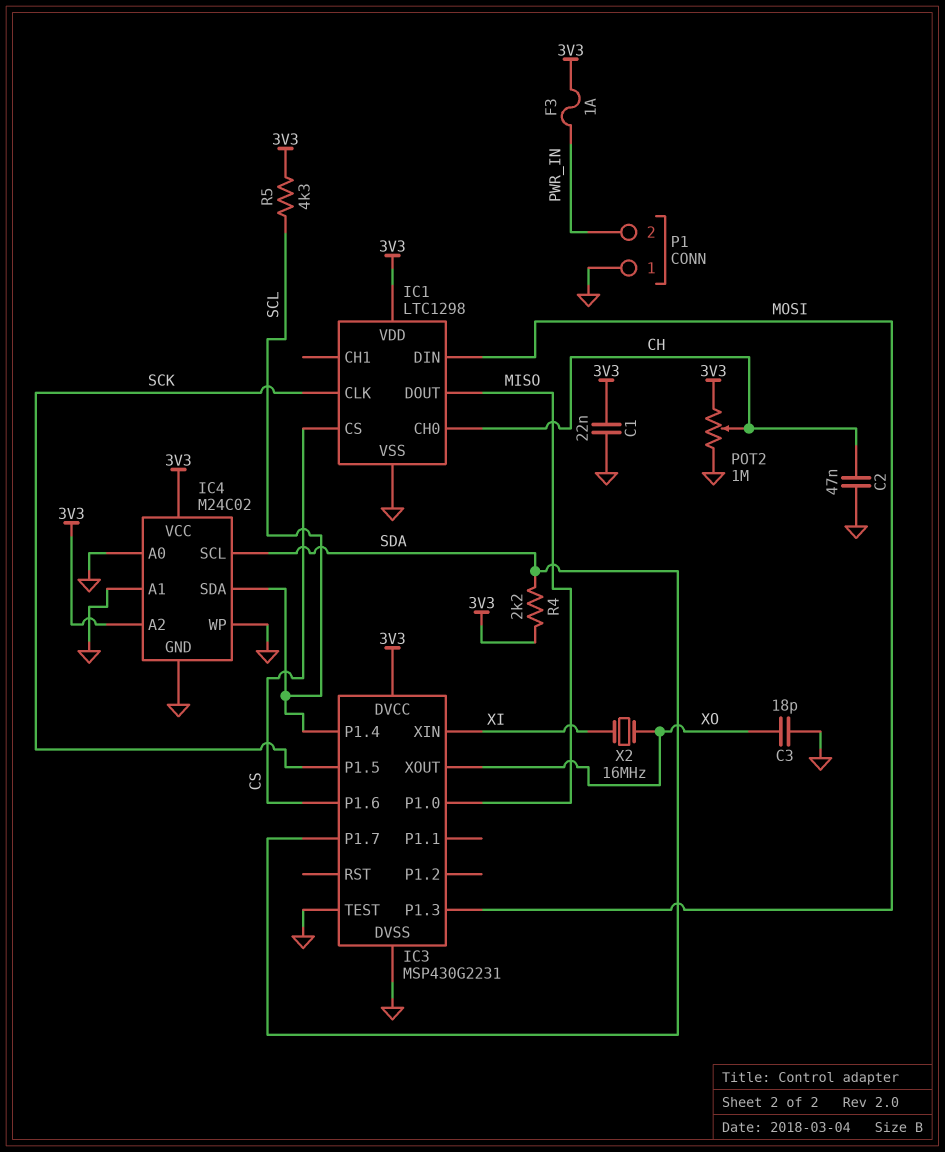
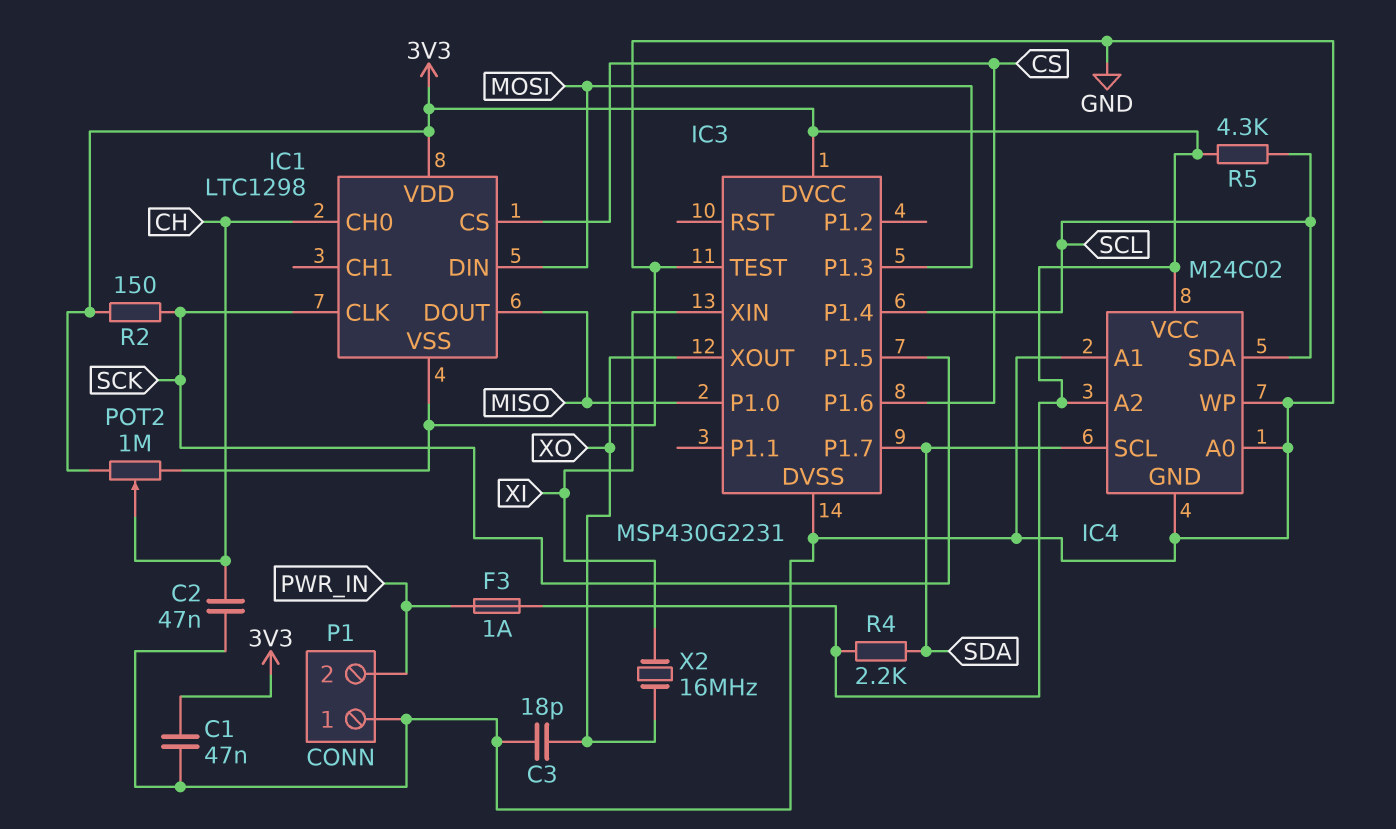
C1: 22nF (3V3, GND) -> 47nF (3V3, GND)
R2: none -> 150 (3V3, SCK)

